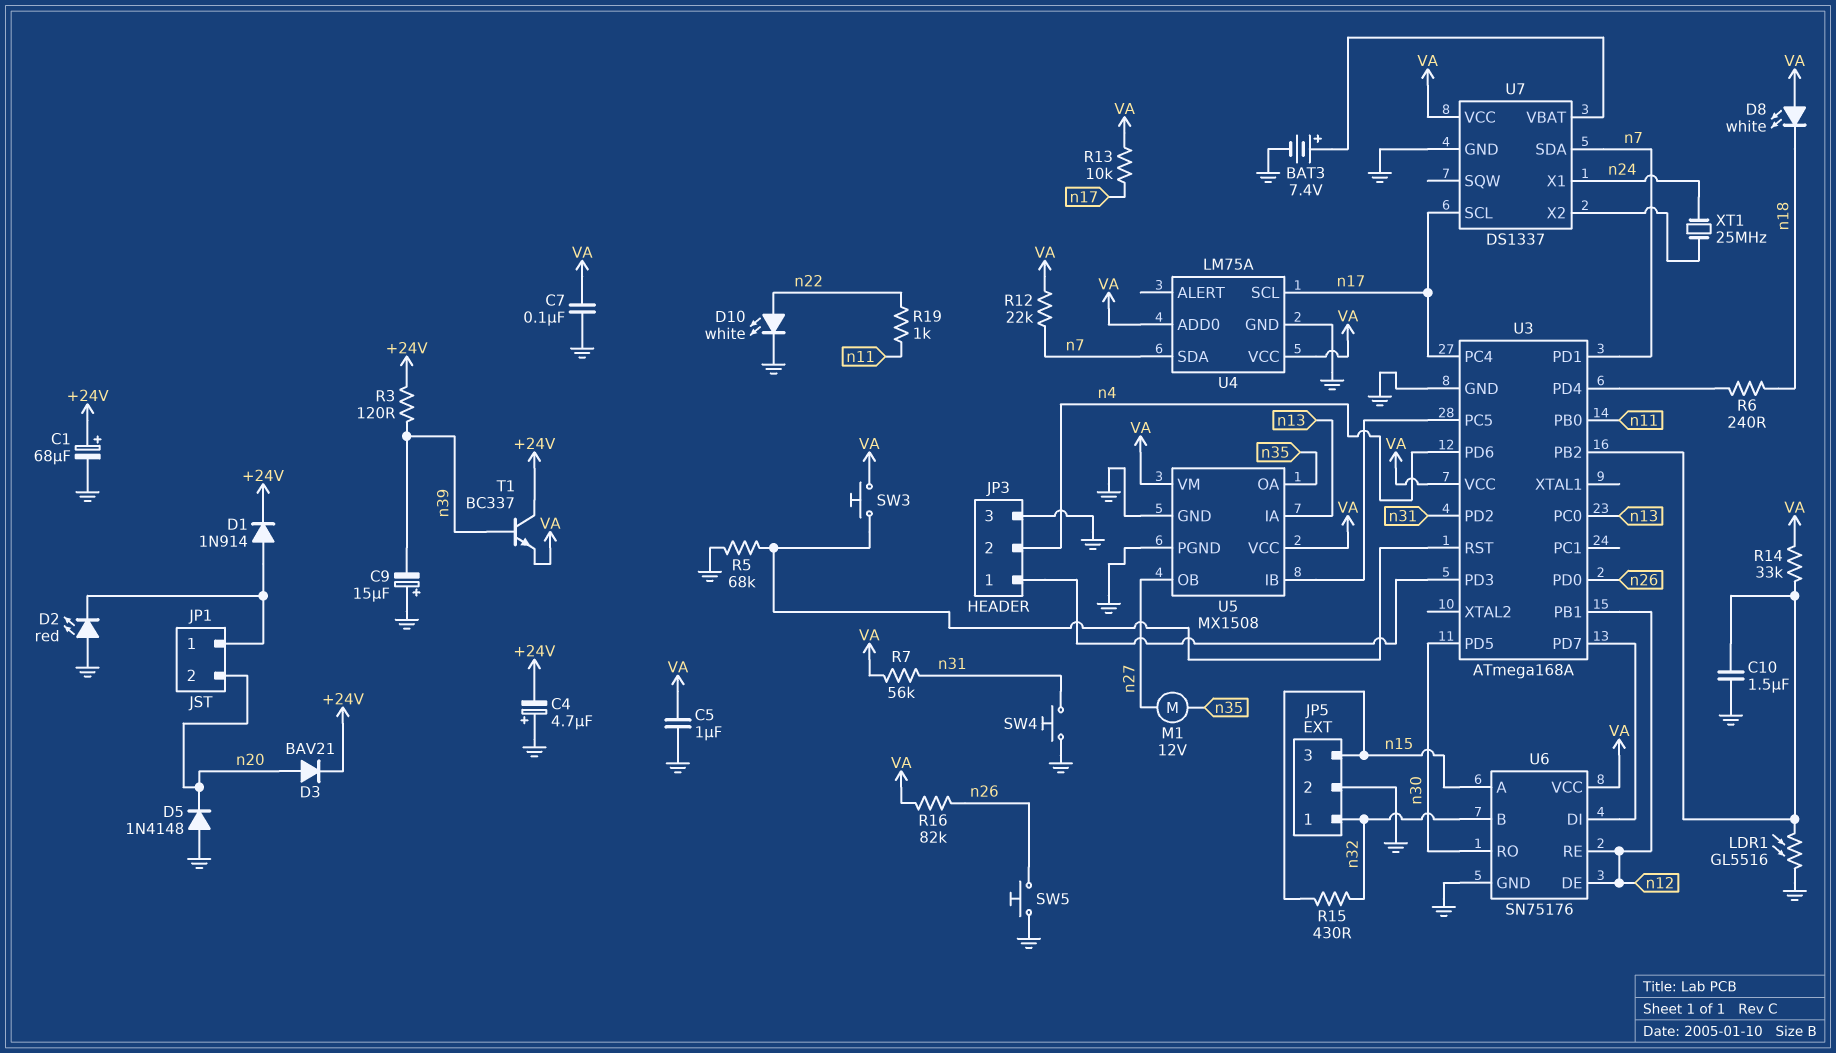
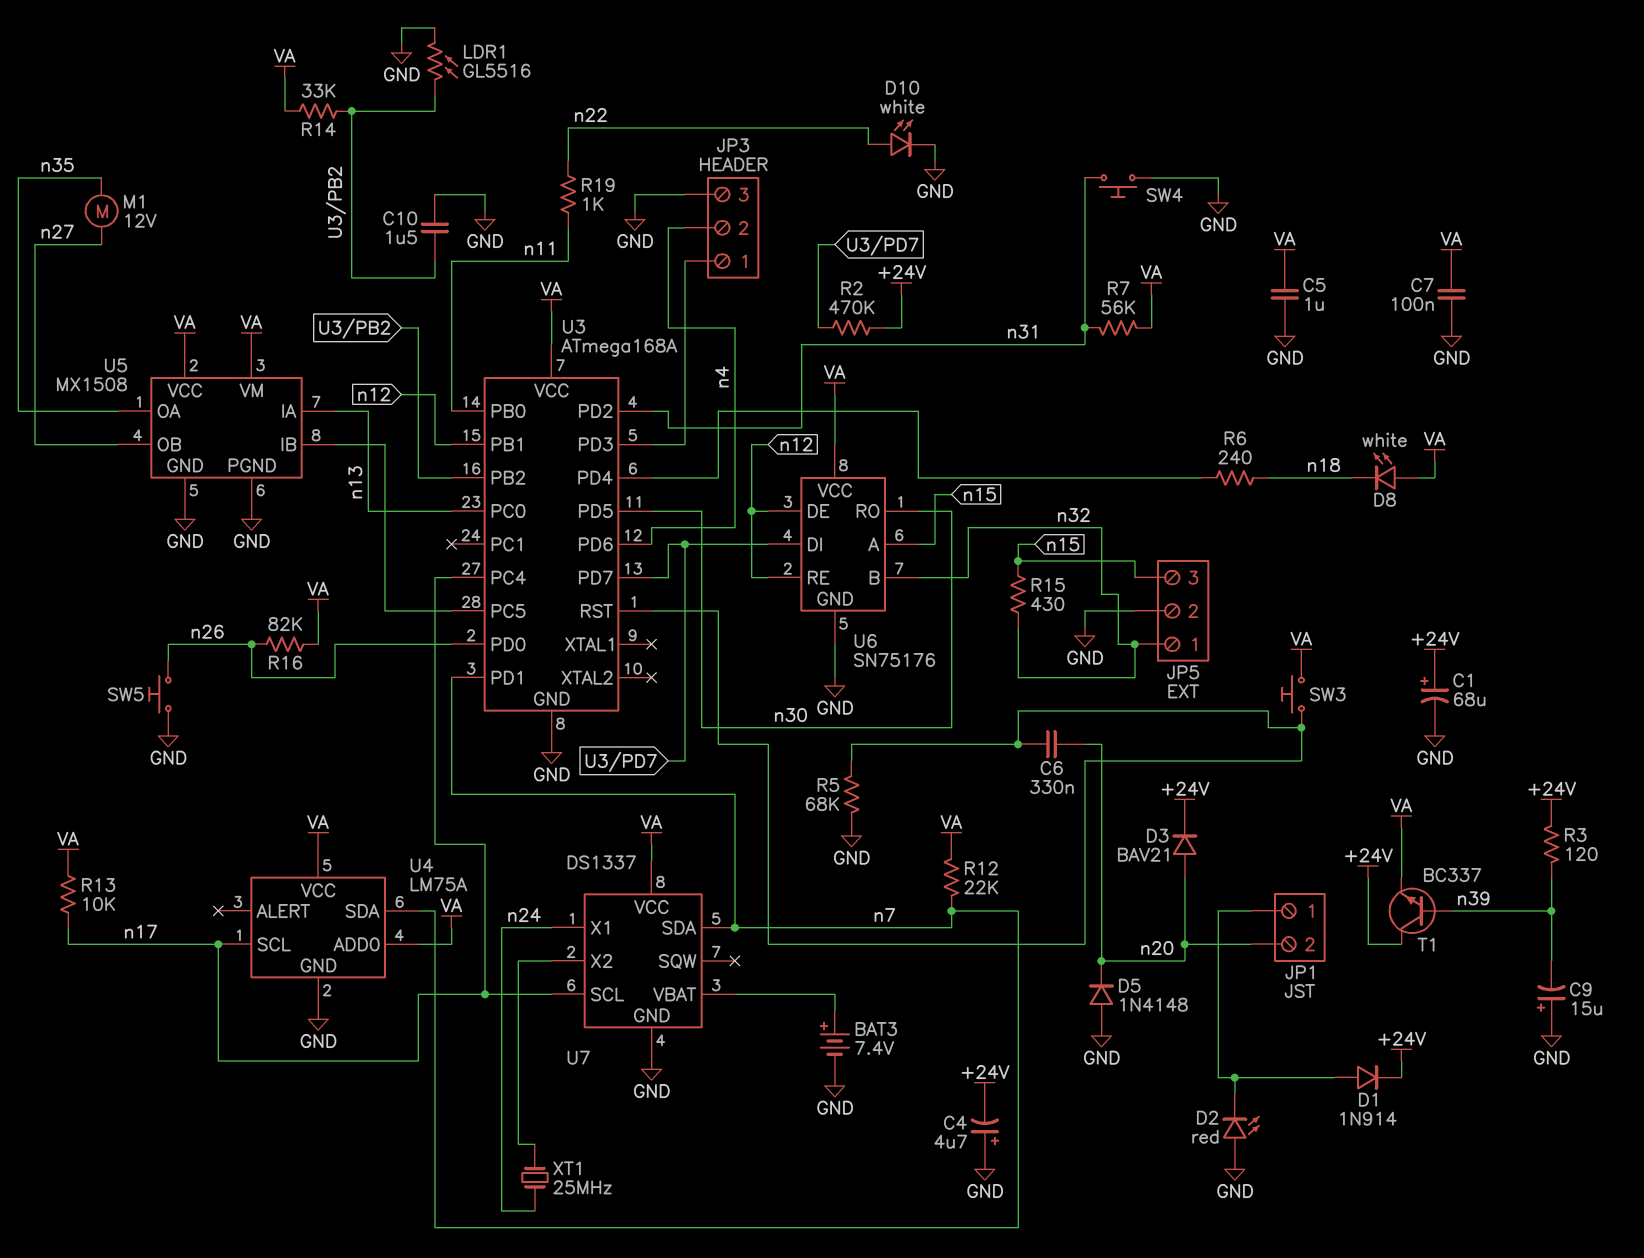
C6: none -> 330nF (U3/RST, n20)
R2: none -> 470k (+24V, U3/PD7)

